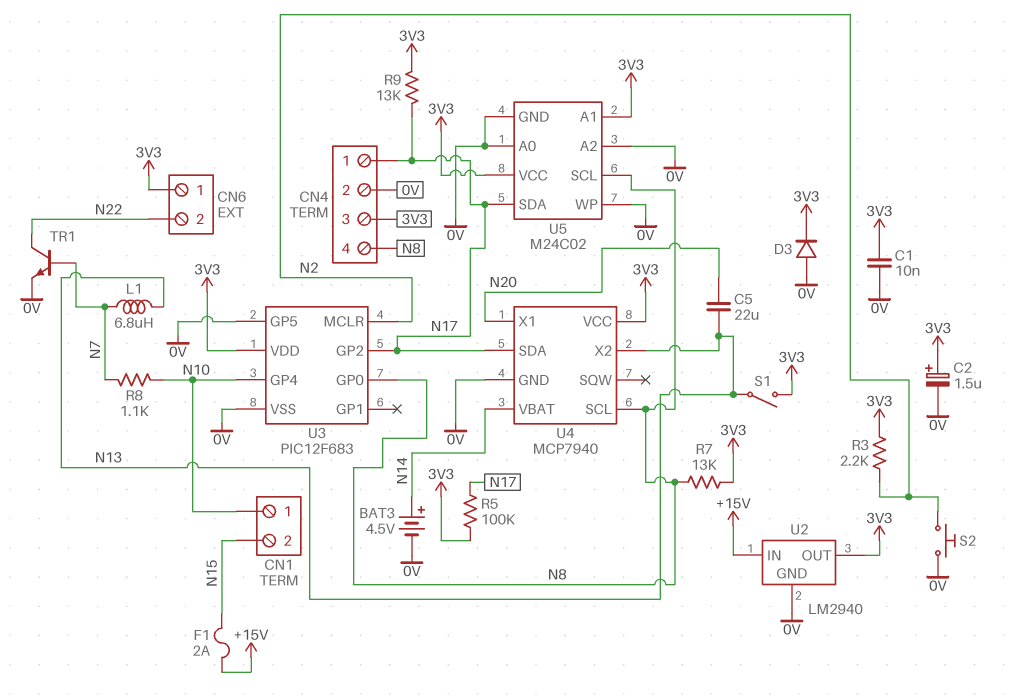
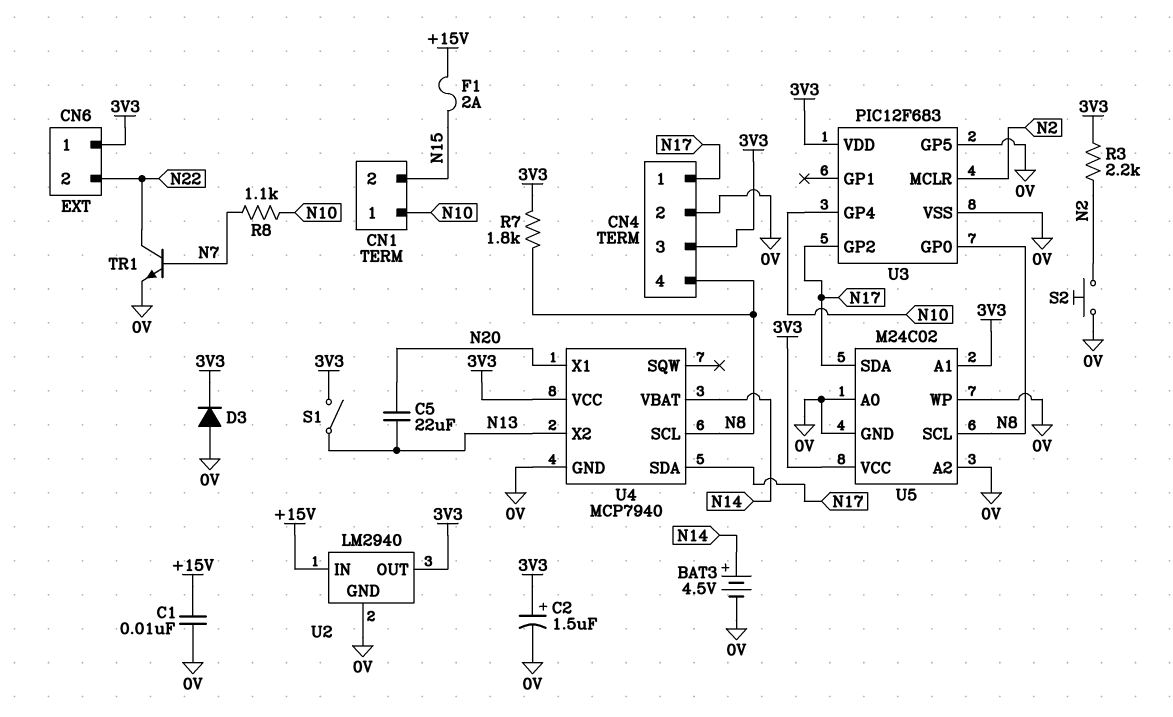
C1: 10nF (0V, 3V3) -> 10nF (+15V, 0V)
L1: 6.8uH (N7, N13) -> none
R5: 100k (3V3, N17) -> none
R7: 13k (3V3, N8) -> 1.8k (3V3, N8)
R9: 13k (3V3, N17) -> none

